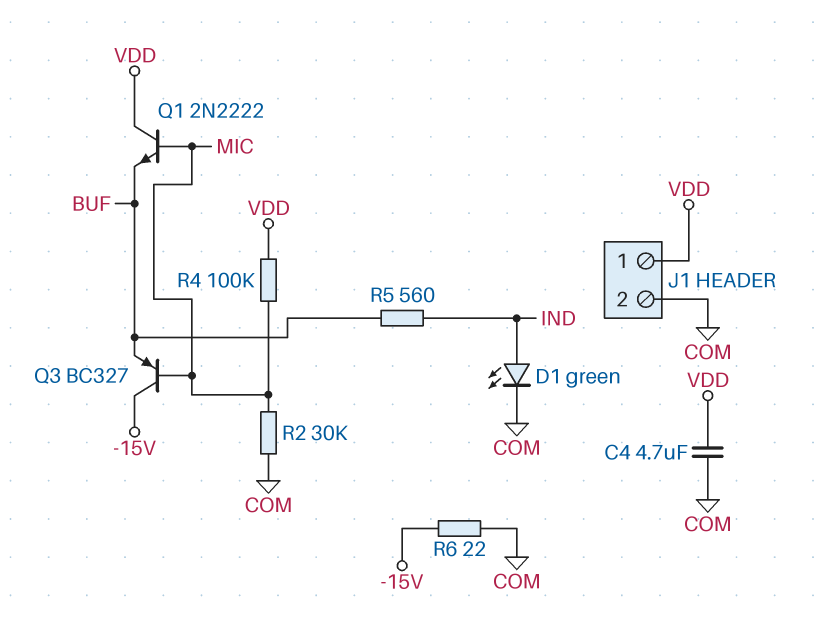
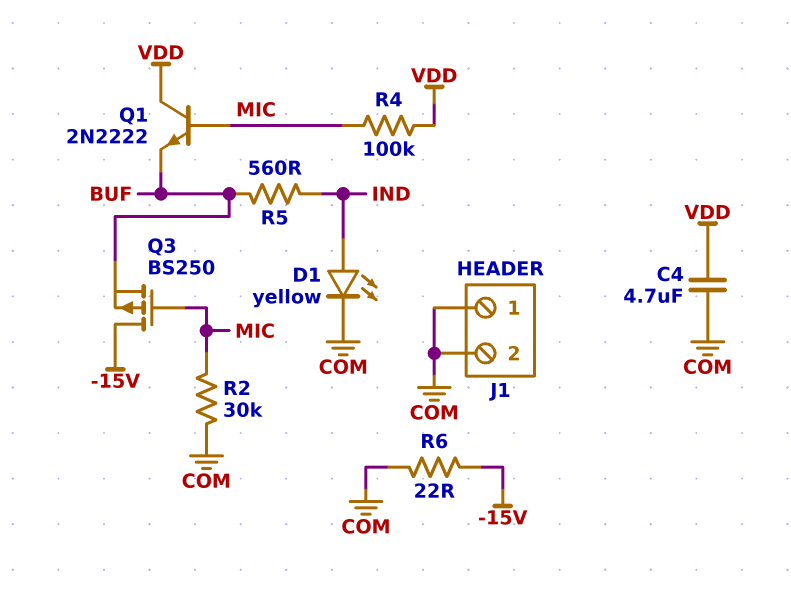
D1: LED green (A IND, K COM) -> LED yellow (A IND, K COM)
J1 pin 1: VDD -> COM
Q3: PNP BC327 (B MIC, C -15V, E BUF) -> PMOS BS250 (G MIC, D -15V, S BUF)

